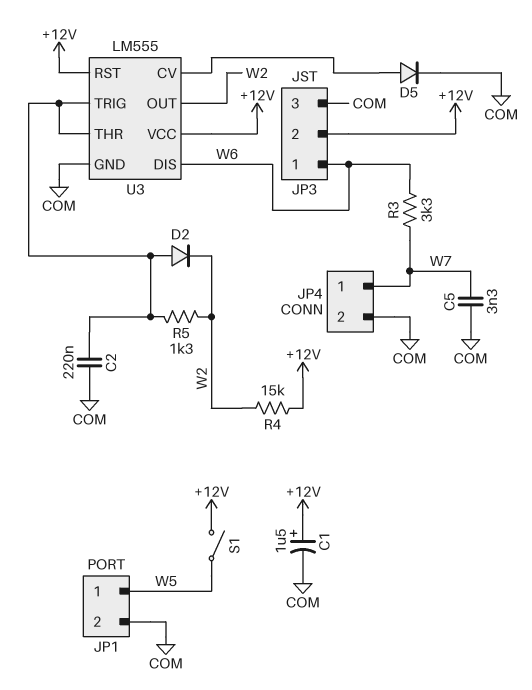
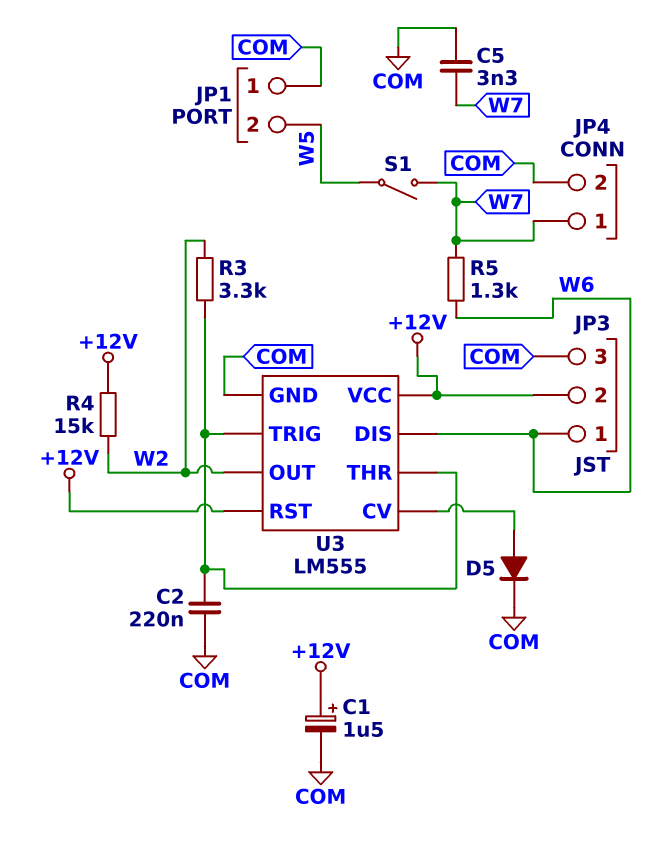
D2: diode (A U3/THR, K W2) -> none
JP1 pin 1: W5 -> COM
JP1 pin 2: COM -> W5
R3: 3.3k (W6, W7) -> 3.3k (U3/THR, W2)
R5: 1.3k (U3/THR, W2) -> 1.3k (W6, W7)
S1: switch (+12V, W5) -> switch (W5, W7)

